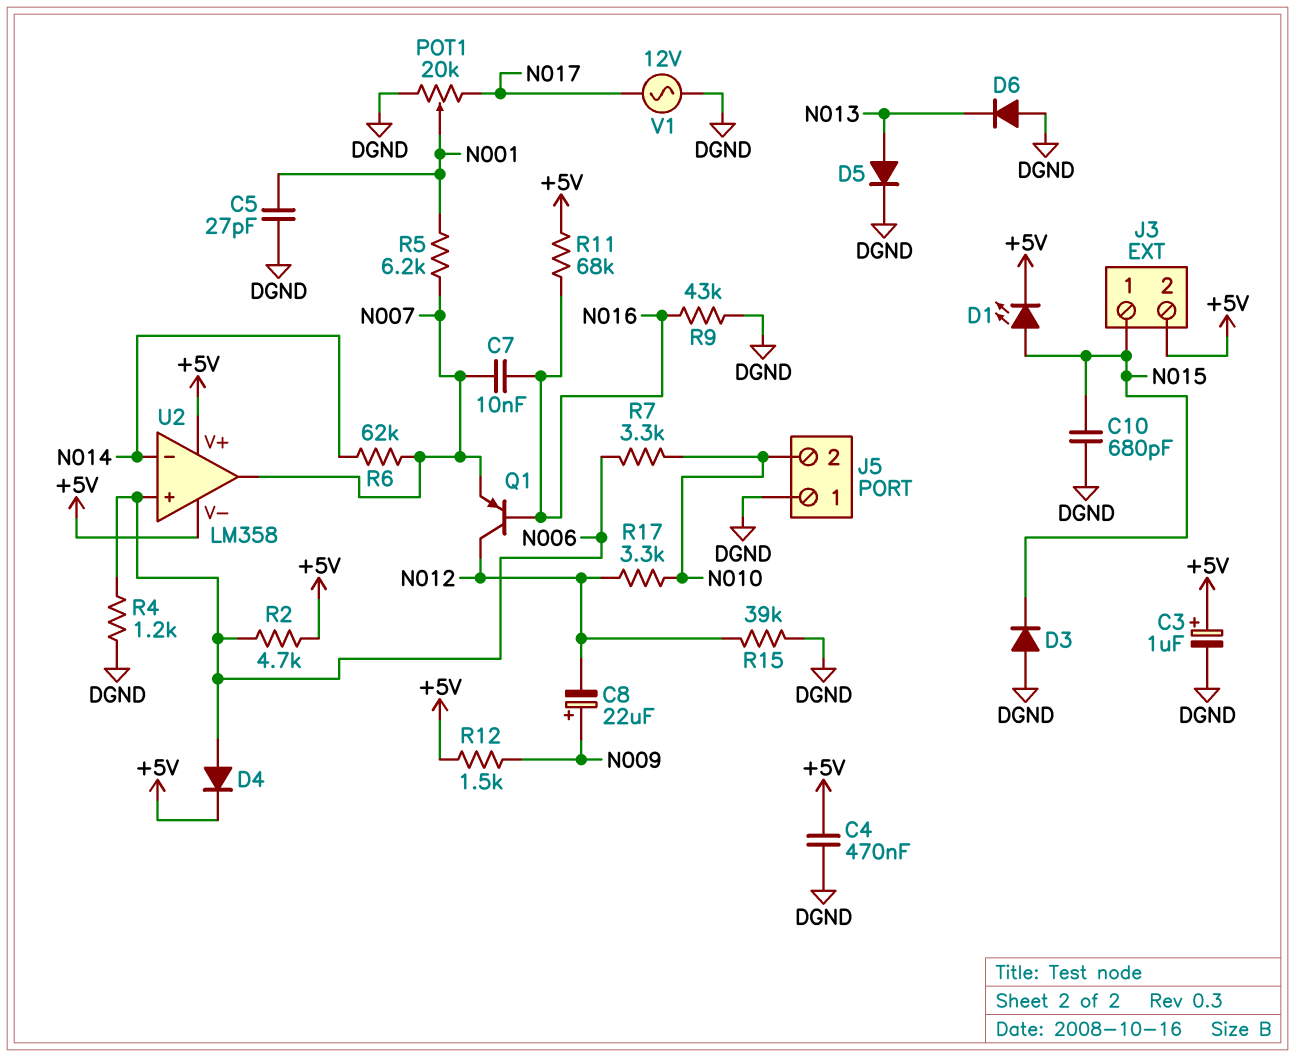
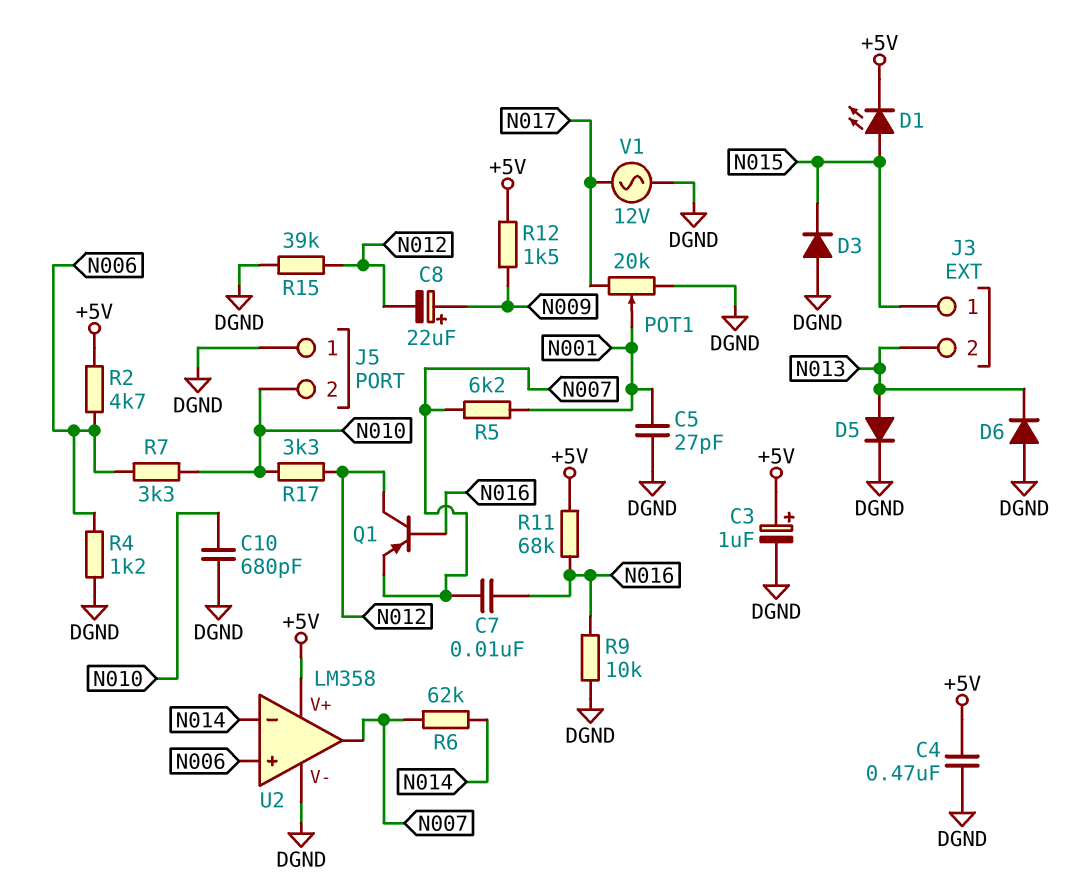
C10: 680pF (DGND, N015) -> 680pF (DGND, N010)
D4: diode (A N006, K +5V) -> none
J3 pin 2: +5V -> N013
R9: 43k (DGND, N016) -> 10k (DGND, N016)
U2 pin V-: +5V -> DGND

